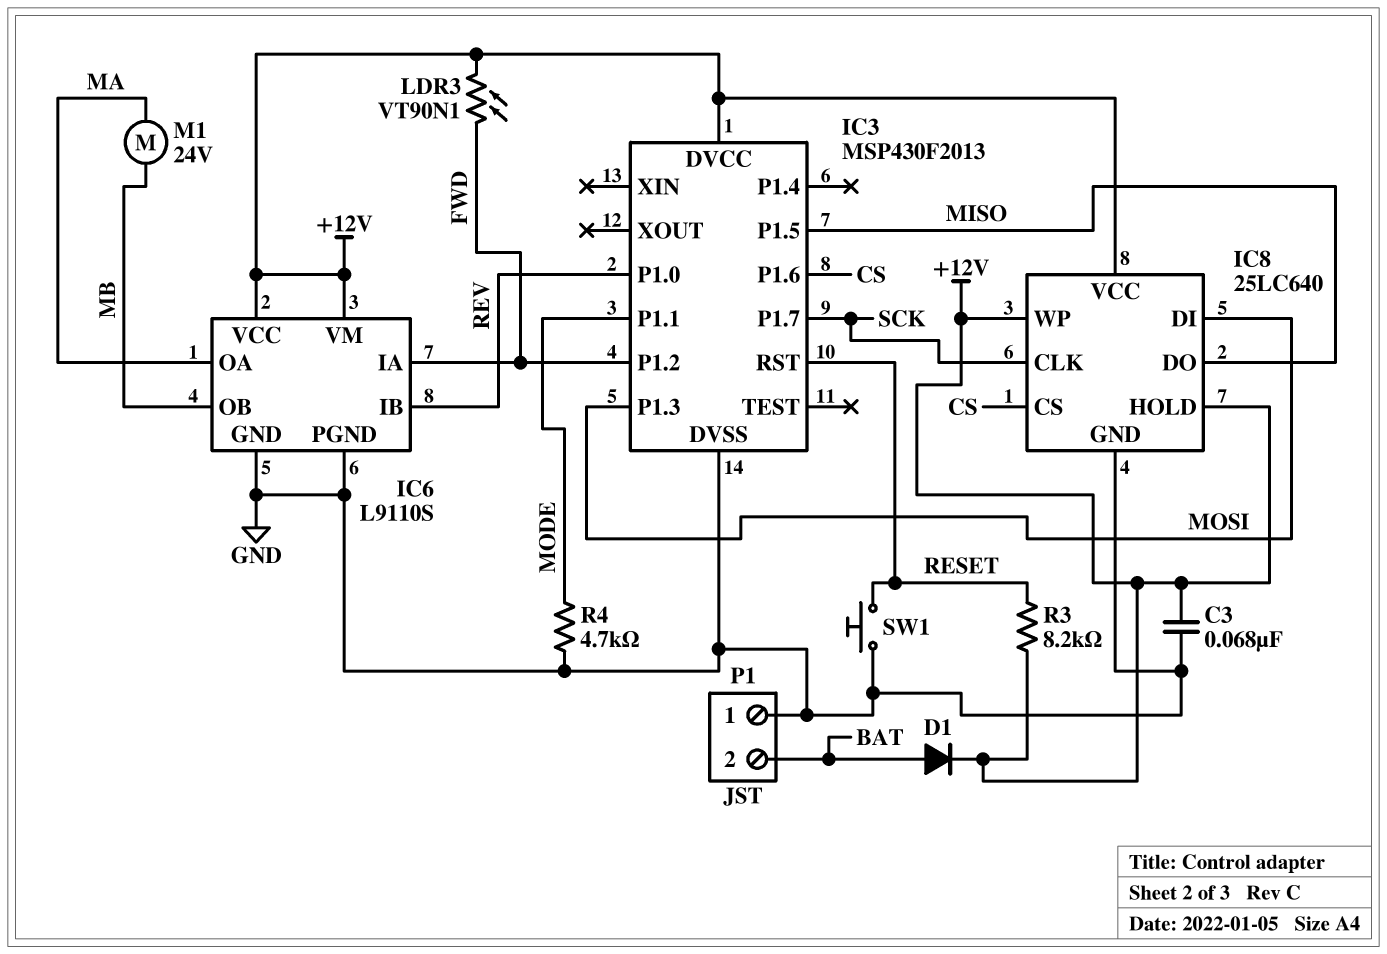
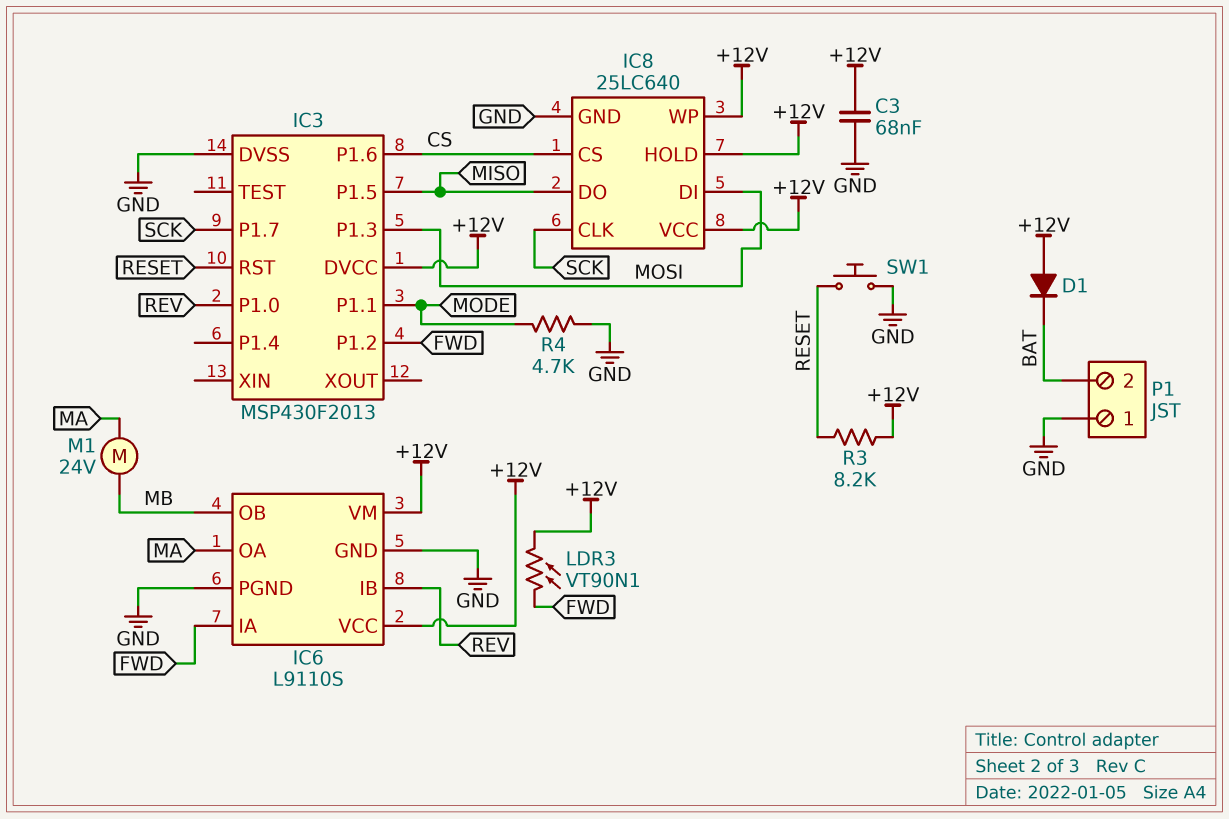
D1: diode (A BAT, K +12V) -> diode (A +12V, K BAT)

